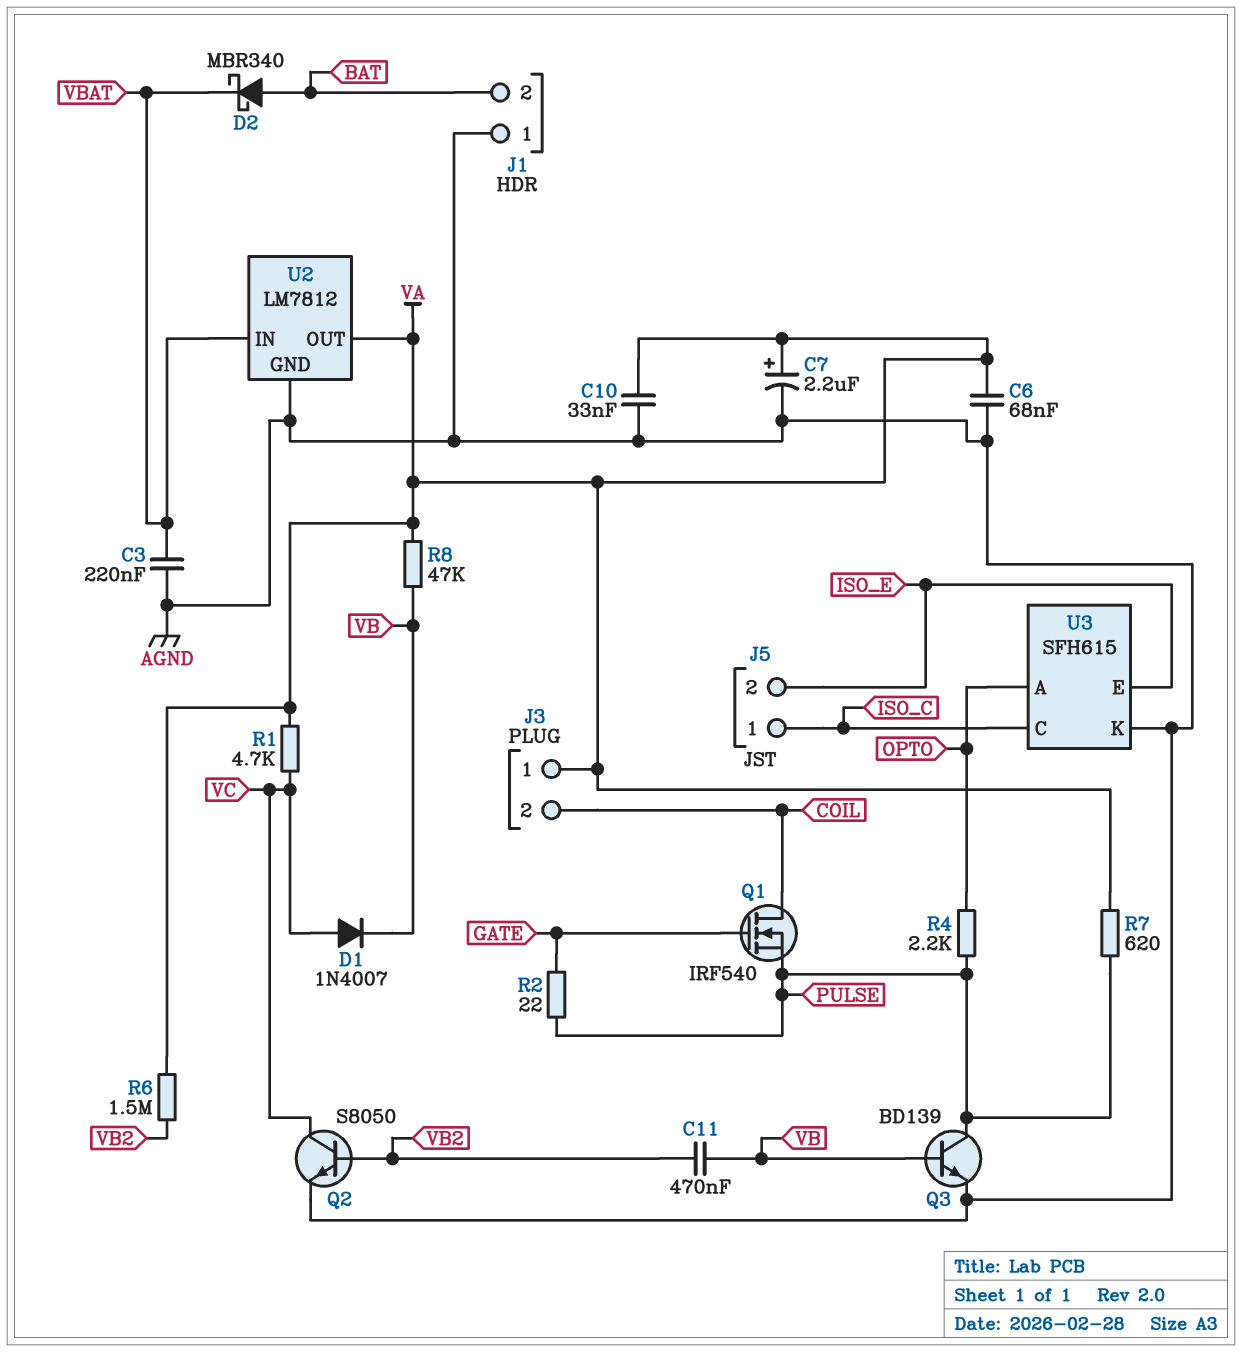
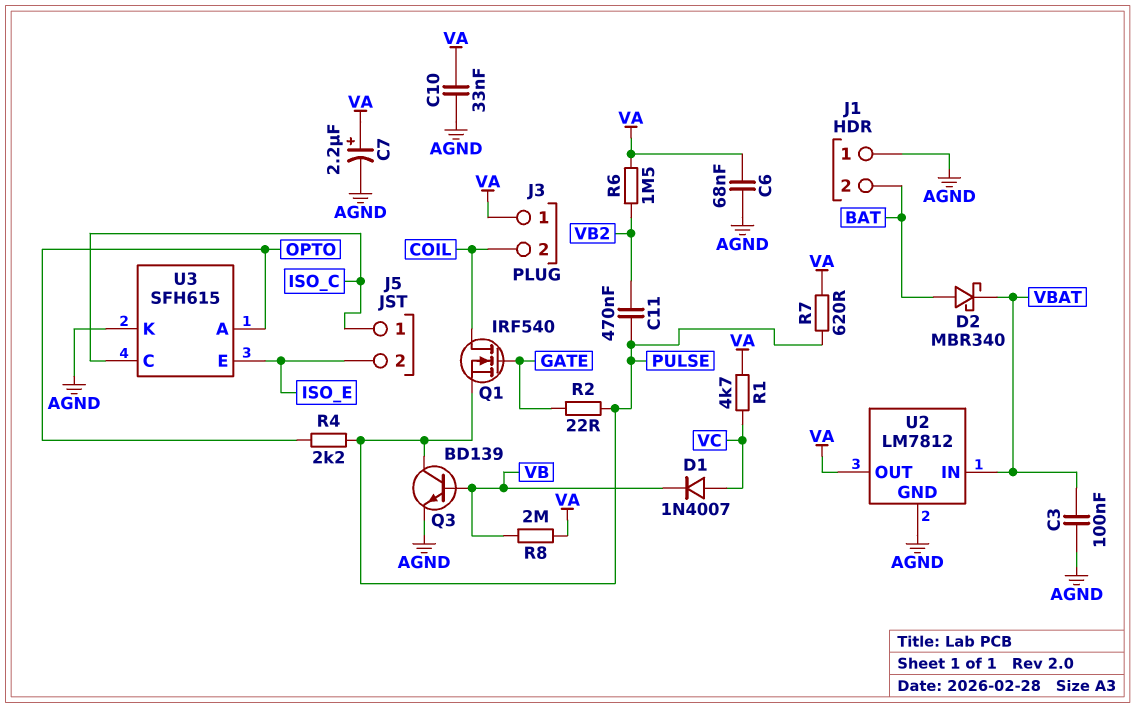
C3: 220nF (AGND, VBAT) -> 100nF (AGND, VBAT)
C11: 470nF (VB, VB2) -> 470nF (PULSE, VB2)
Q2: NPN S8050 (B VB2, C VC, E AGND) -> none
R8: 47k (VA, VB) -> 2M (VA, VB)

